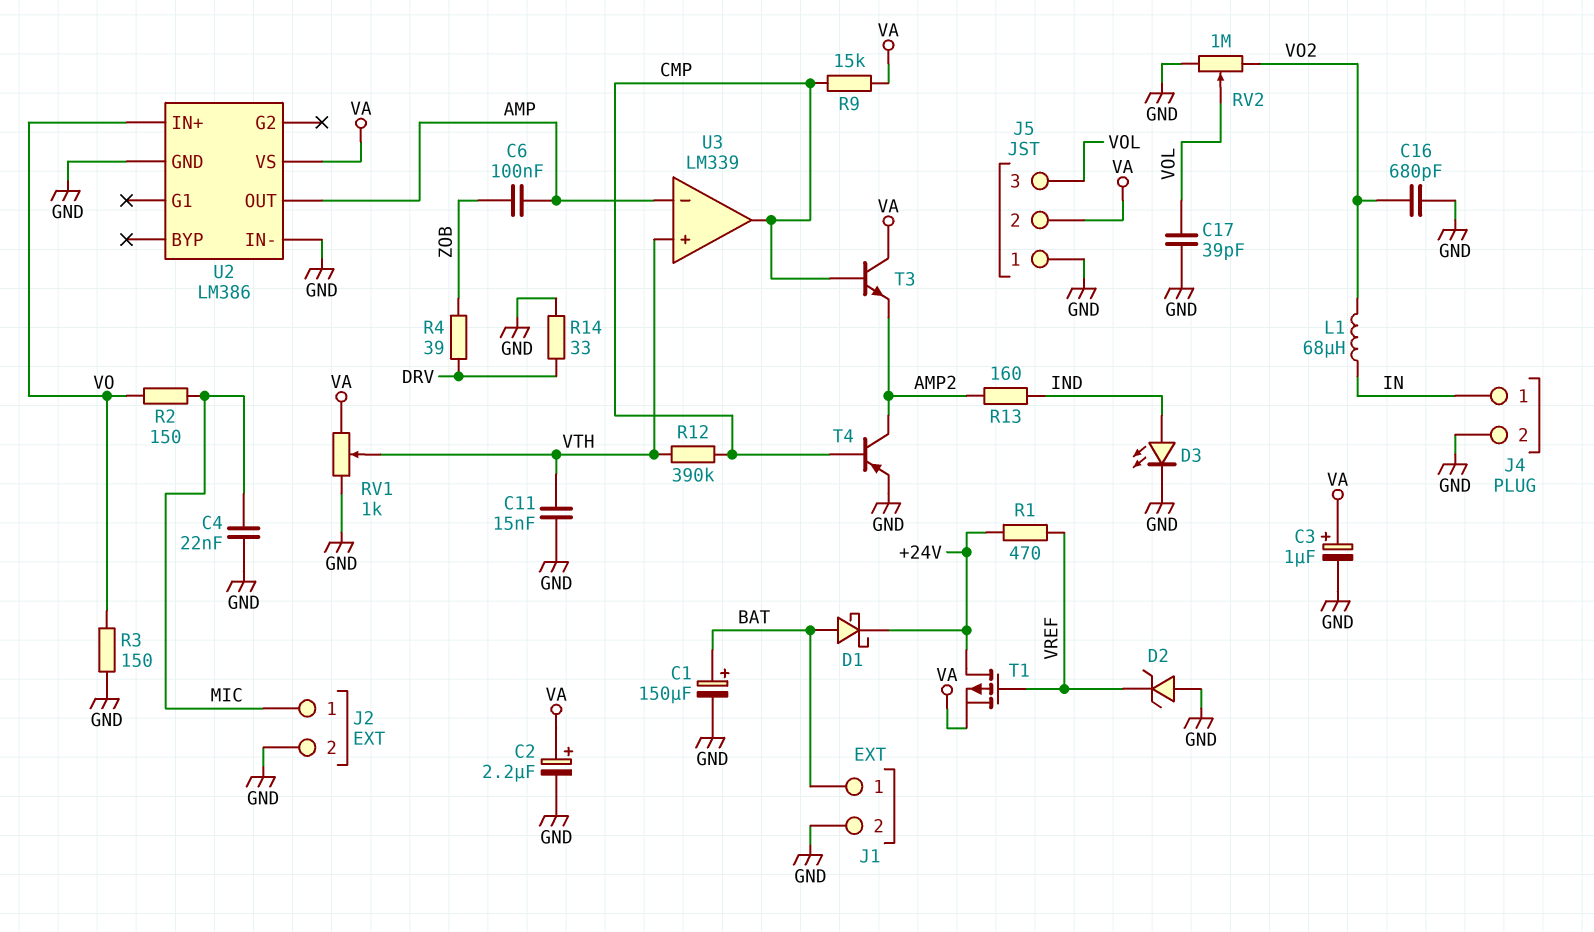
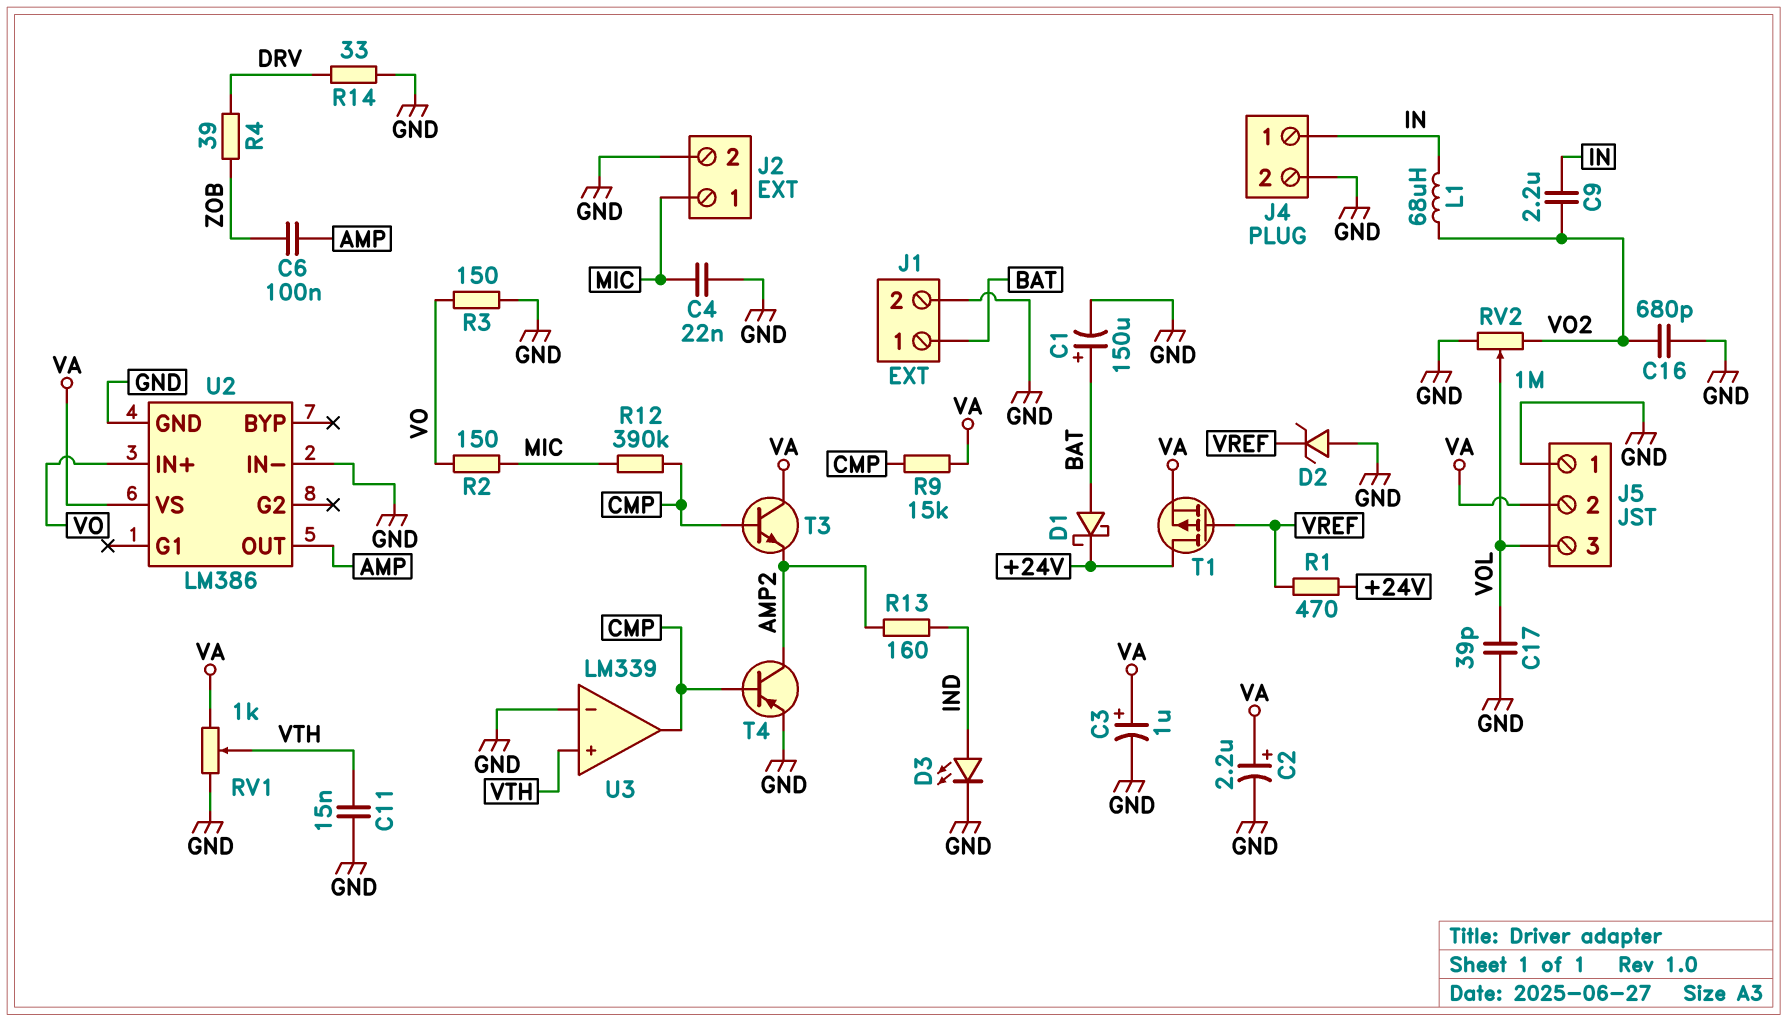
C9: none -> 2.2uF (IN, VO2)
R12: 390k (CMP, VTH) -> 390k (CMP, MIC)
U3 pin in-: AMP -> GND

